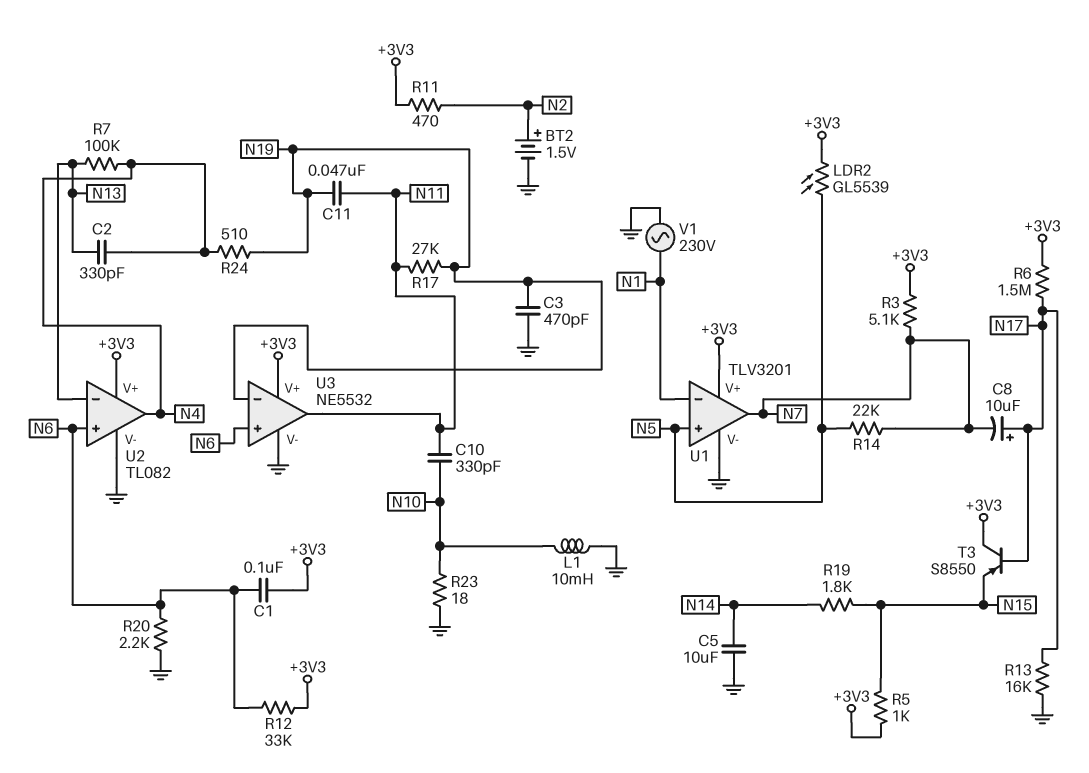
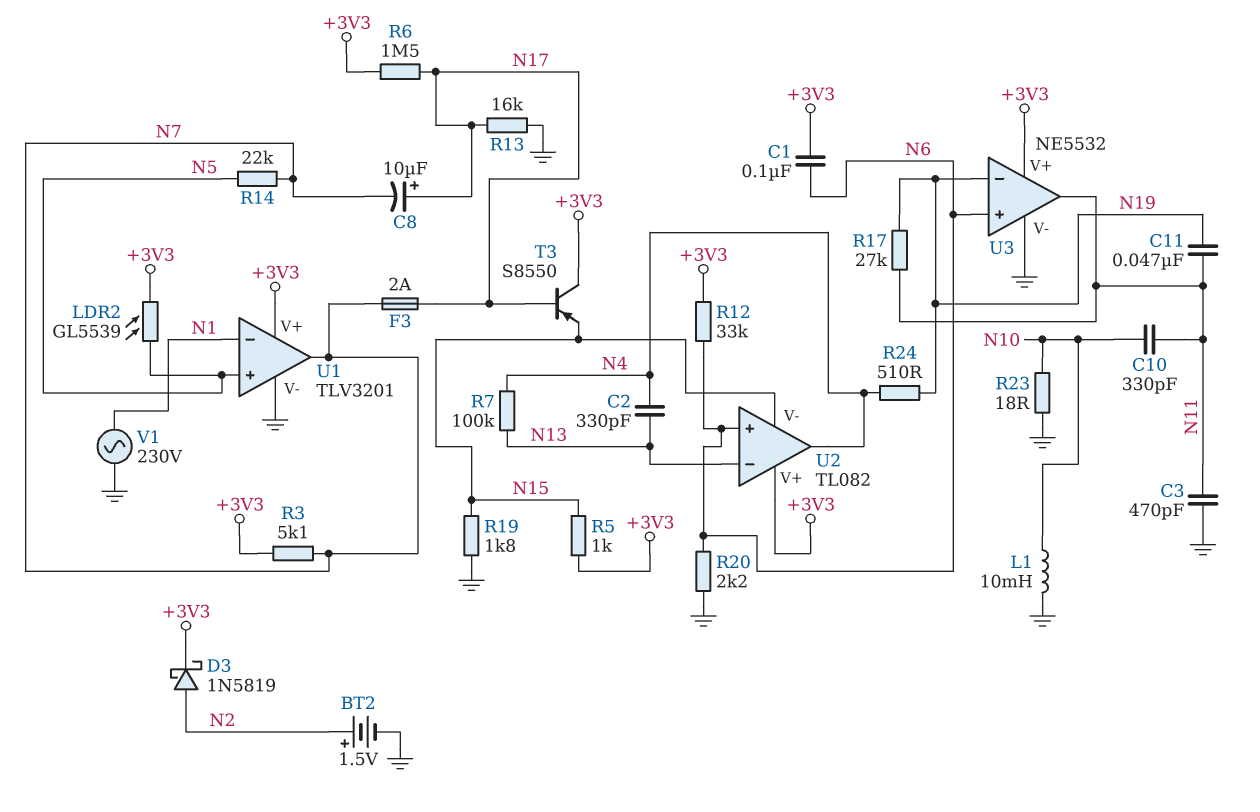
C3: 470pF (GND, N19) -> 470pF (GND, N11)
C5: 10uF (GND, N14) -> none
D3: none -> schottky 1N5819 (A N2, K +3V3)
F3: none -> 2A (N7, N17)
R11: 470 (+3V3, N2) -> none
R19: 1.8k (N14, N15) -> 1.8k (GND, N15)
U2 pin V-: GND -> N15

